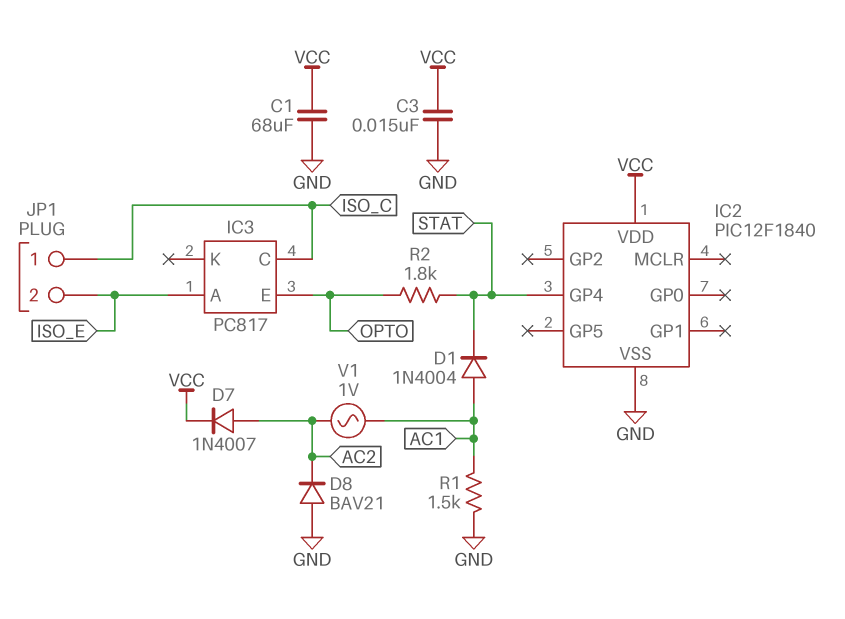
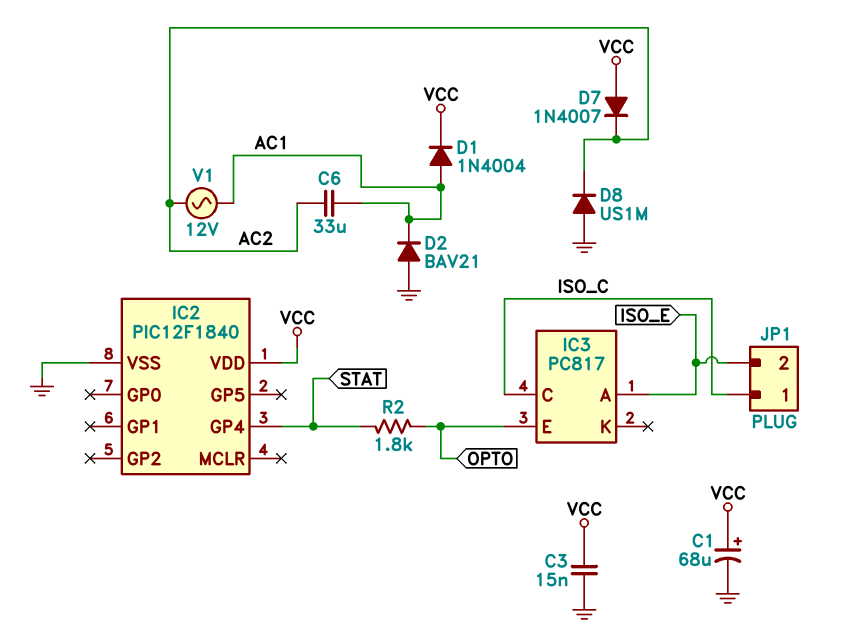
C1: 68uF (GND, VCC) -> 68uF (plus VCC, minus GND)
C6: none -> 33uF (AC1, AC2)
D1: diode 1N4004 (A AC1, K STAT) -> diode 1N4004 (A AC1, K VCC)
D2: none -> diode BAV21 (A GND, K AC1)
D7: diode 1N4007 (A AC2, K VCC) -> diode 1N4007 (A VCC, K AC2)
D8: diode BAV21 (A GND, K AC2) -> diode US1M (A GND, K AC2)
R1: 1.5k (AC1, GND) -> none
V1: AC 1V (AC1, AC2) -> AC 12V (AC1, AC2)

